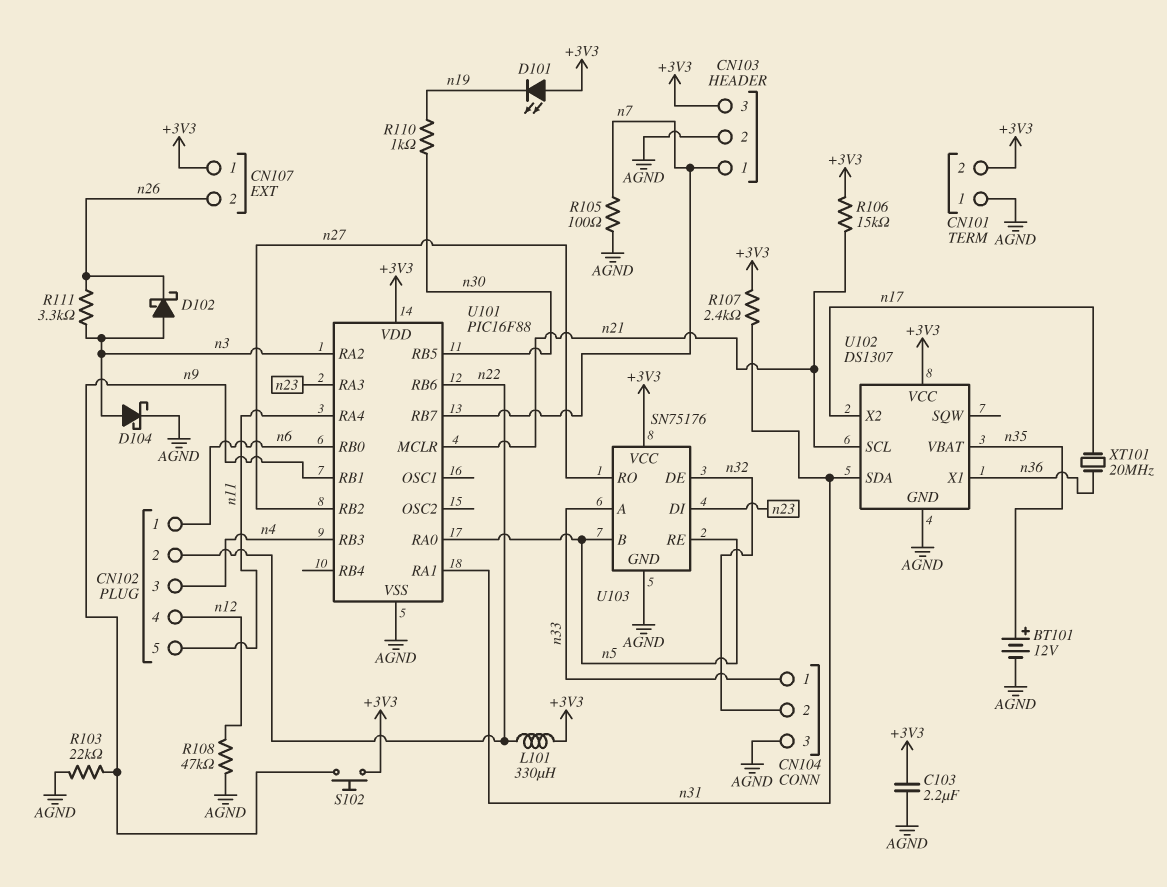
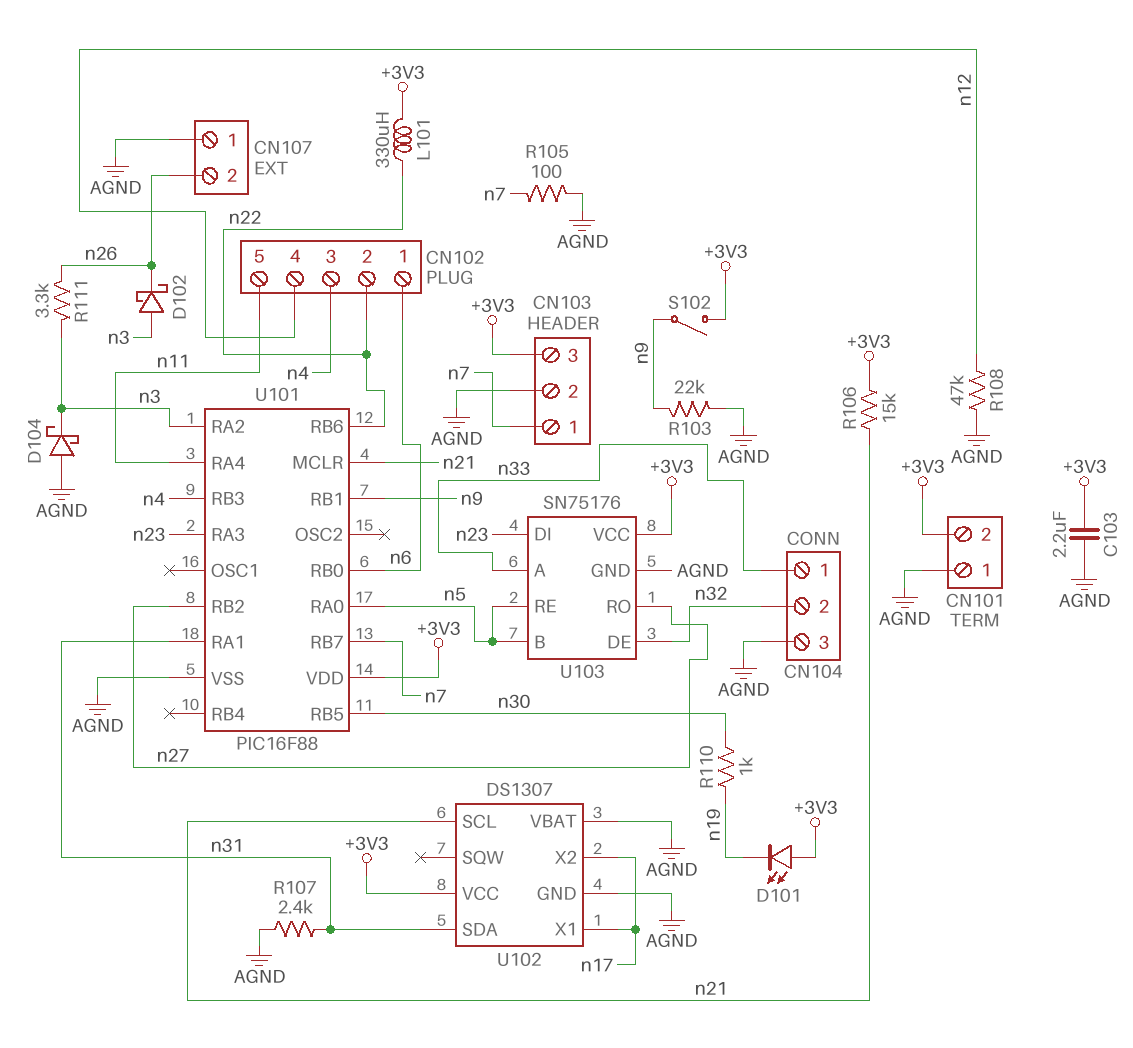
BT101: 12V (plus n35, minus AGND) -> none
CN107 pin 1: +3V3 -> AGND
D104: schottky (A n3, K AGND) -> schottky (A AGND, K n3)
R107: 2.4k (+3V3, n31) -> 2.4k (AGND, n31)
S102: button (+3V3, n9) -> switch (+3V3, n9)
U102 pin VBAT: n35 -> AGND
U102 pin X1: n36 -> n17
XT101: 20MHz (n17, n36) -> none

